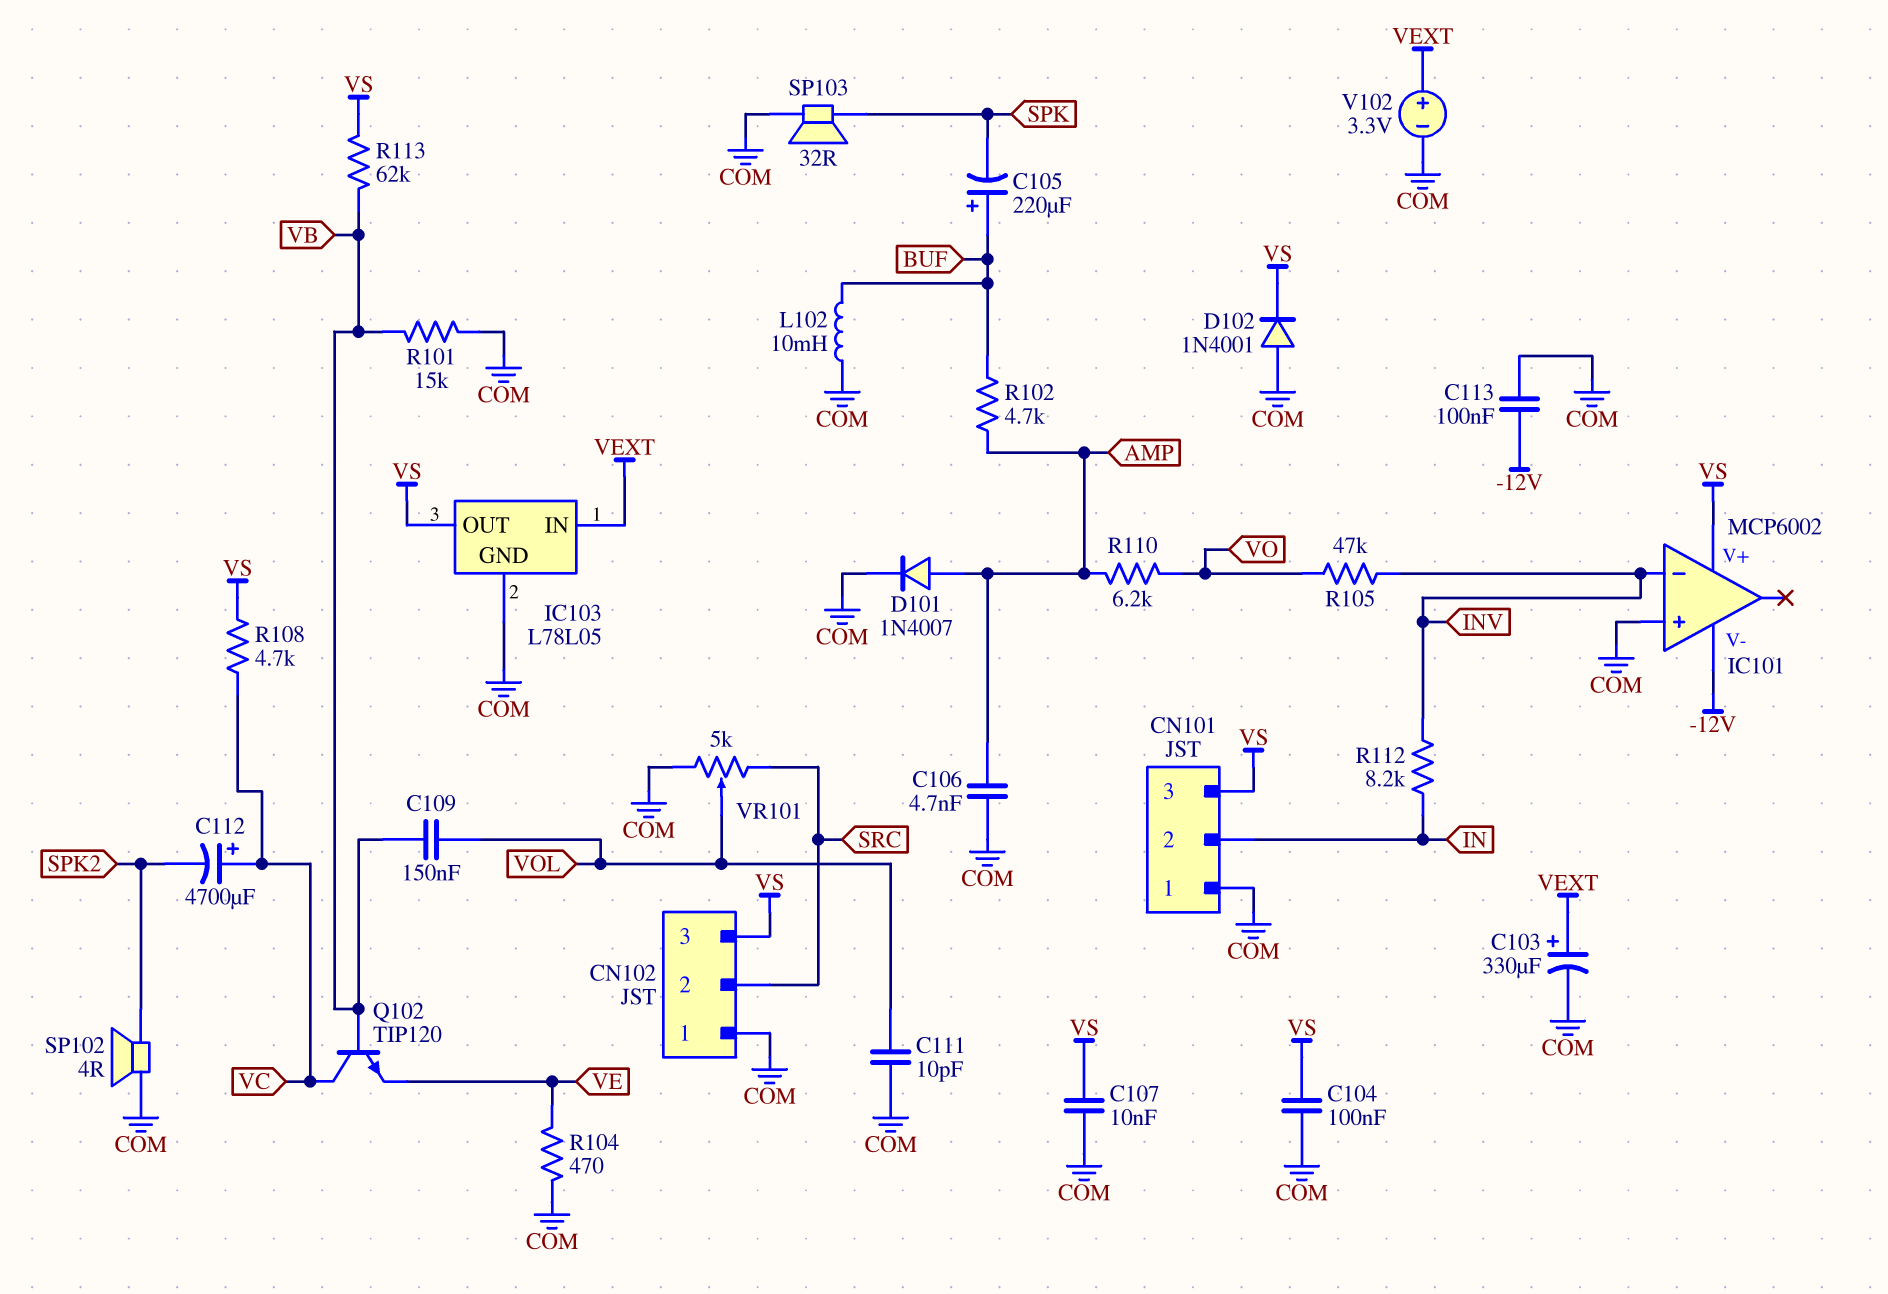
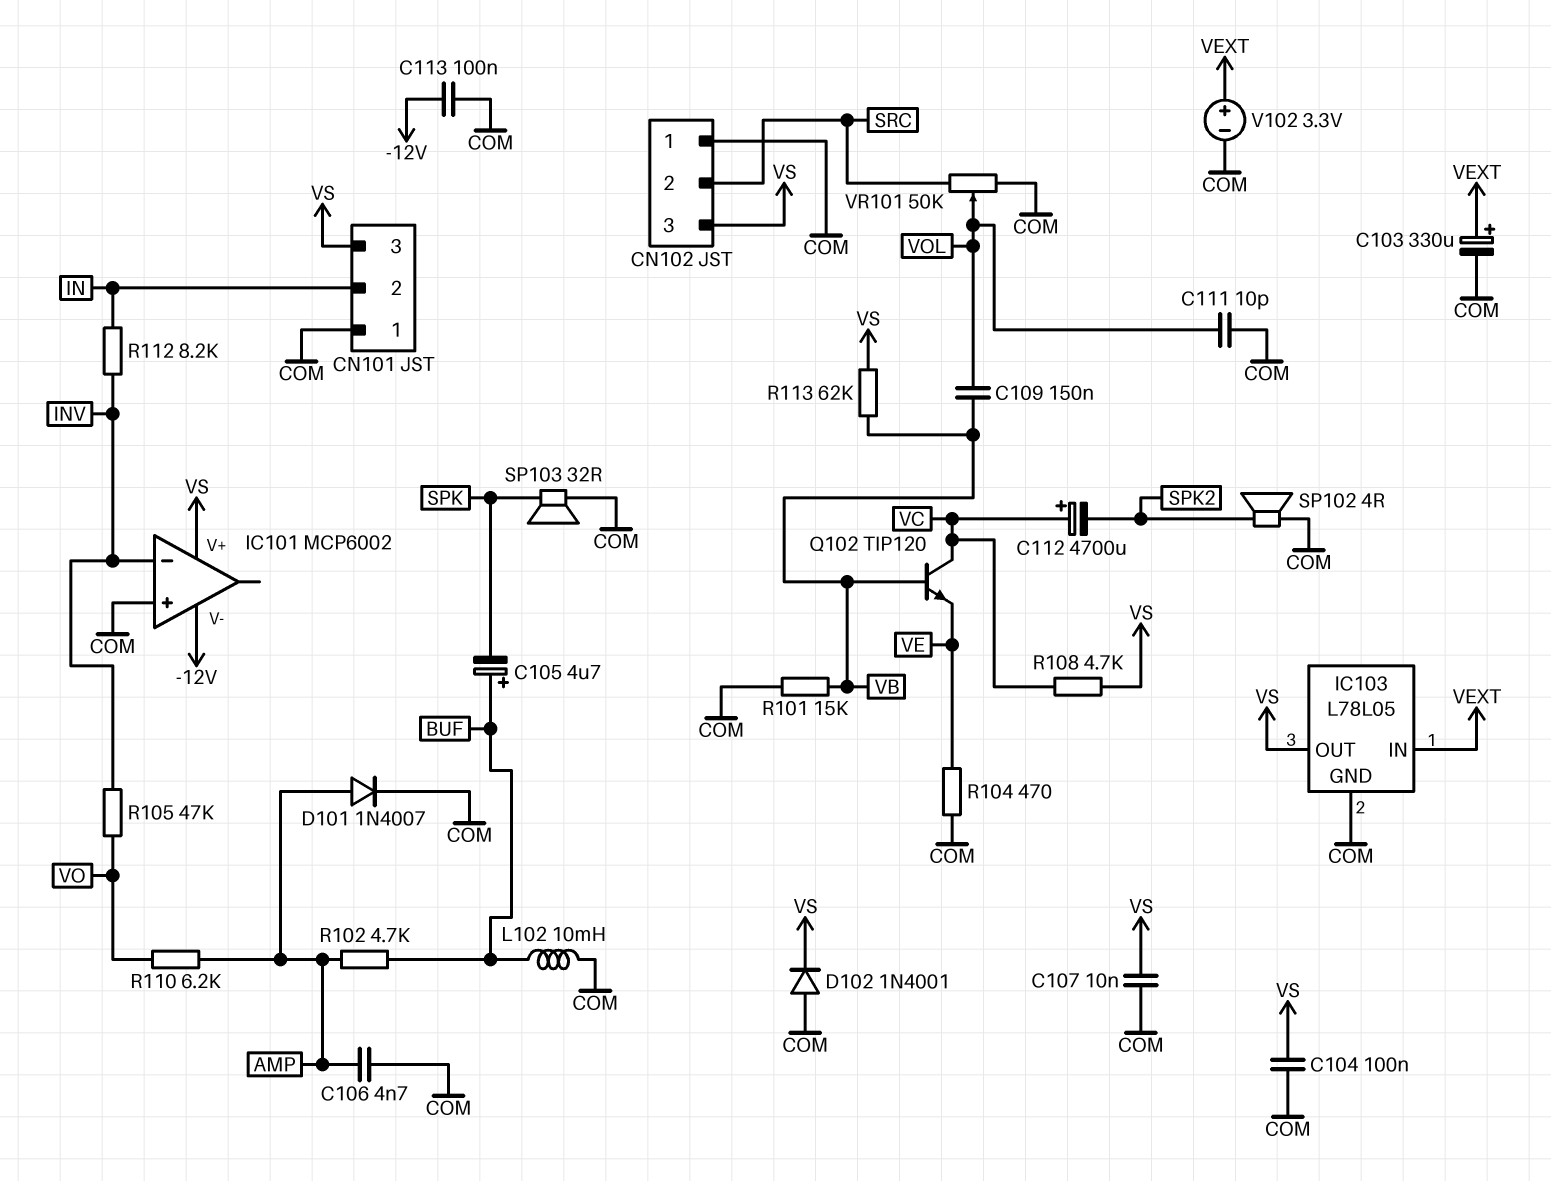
C105: 220uF (plus BUF, minus SPK) -> 4.7uF (plus BUF, minus SPK)
VR101: 5k (COM, SRC, wiper VOL) -> 50k (COM, SRC, wiper VOL)

